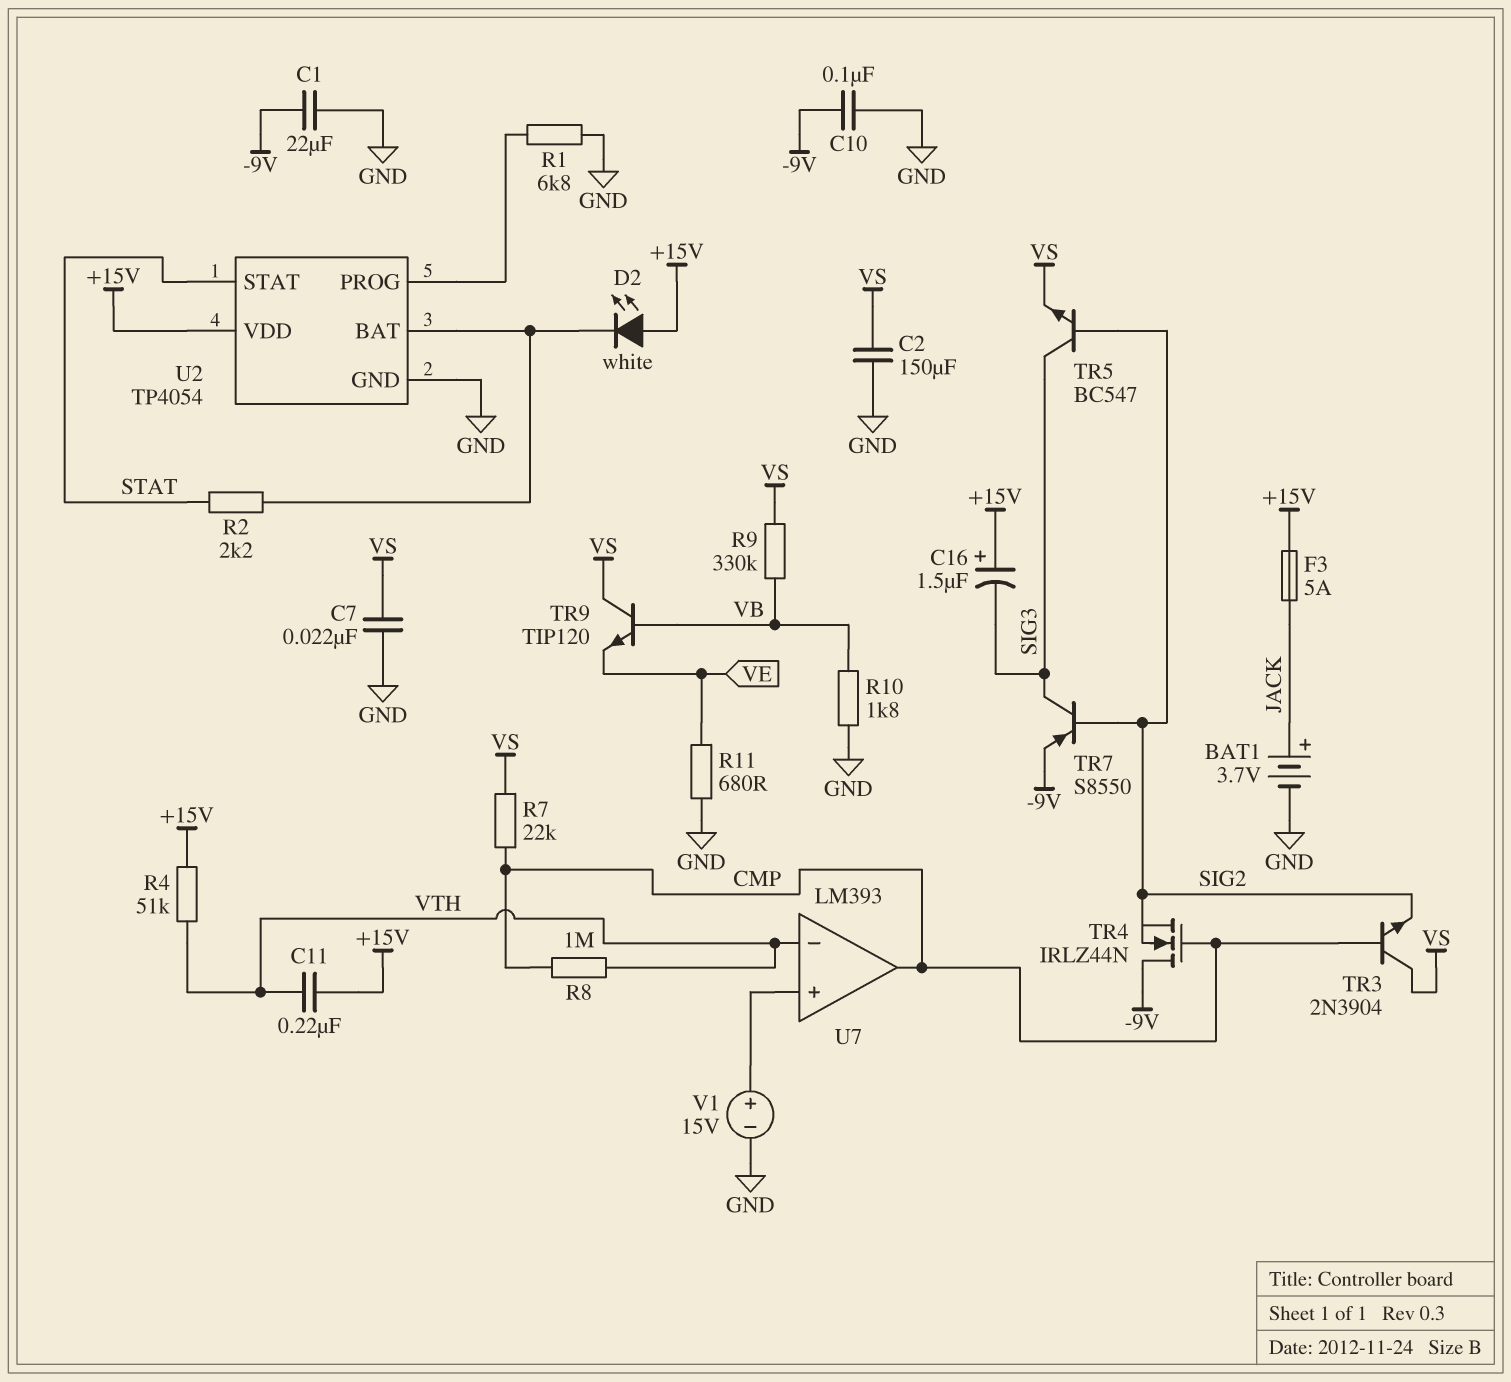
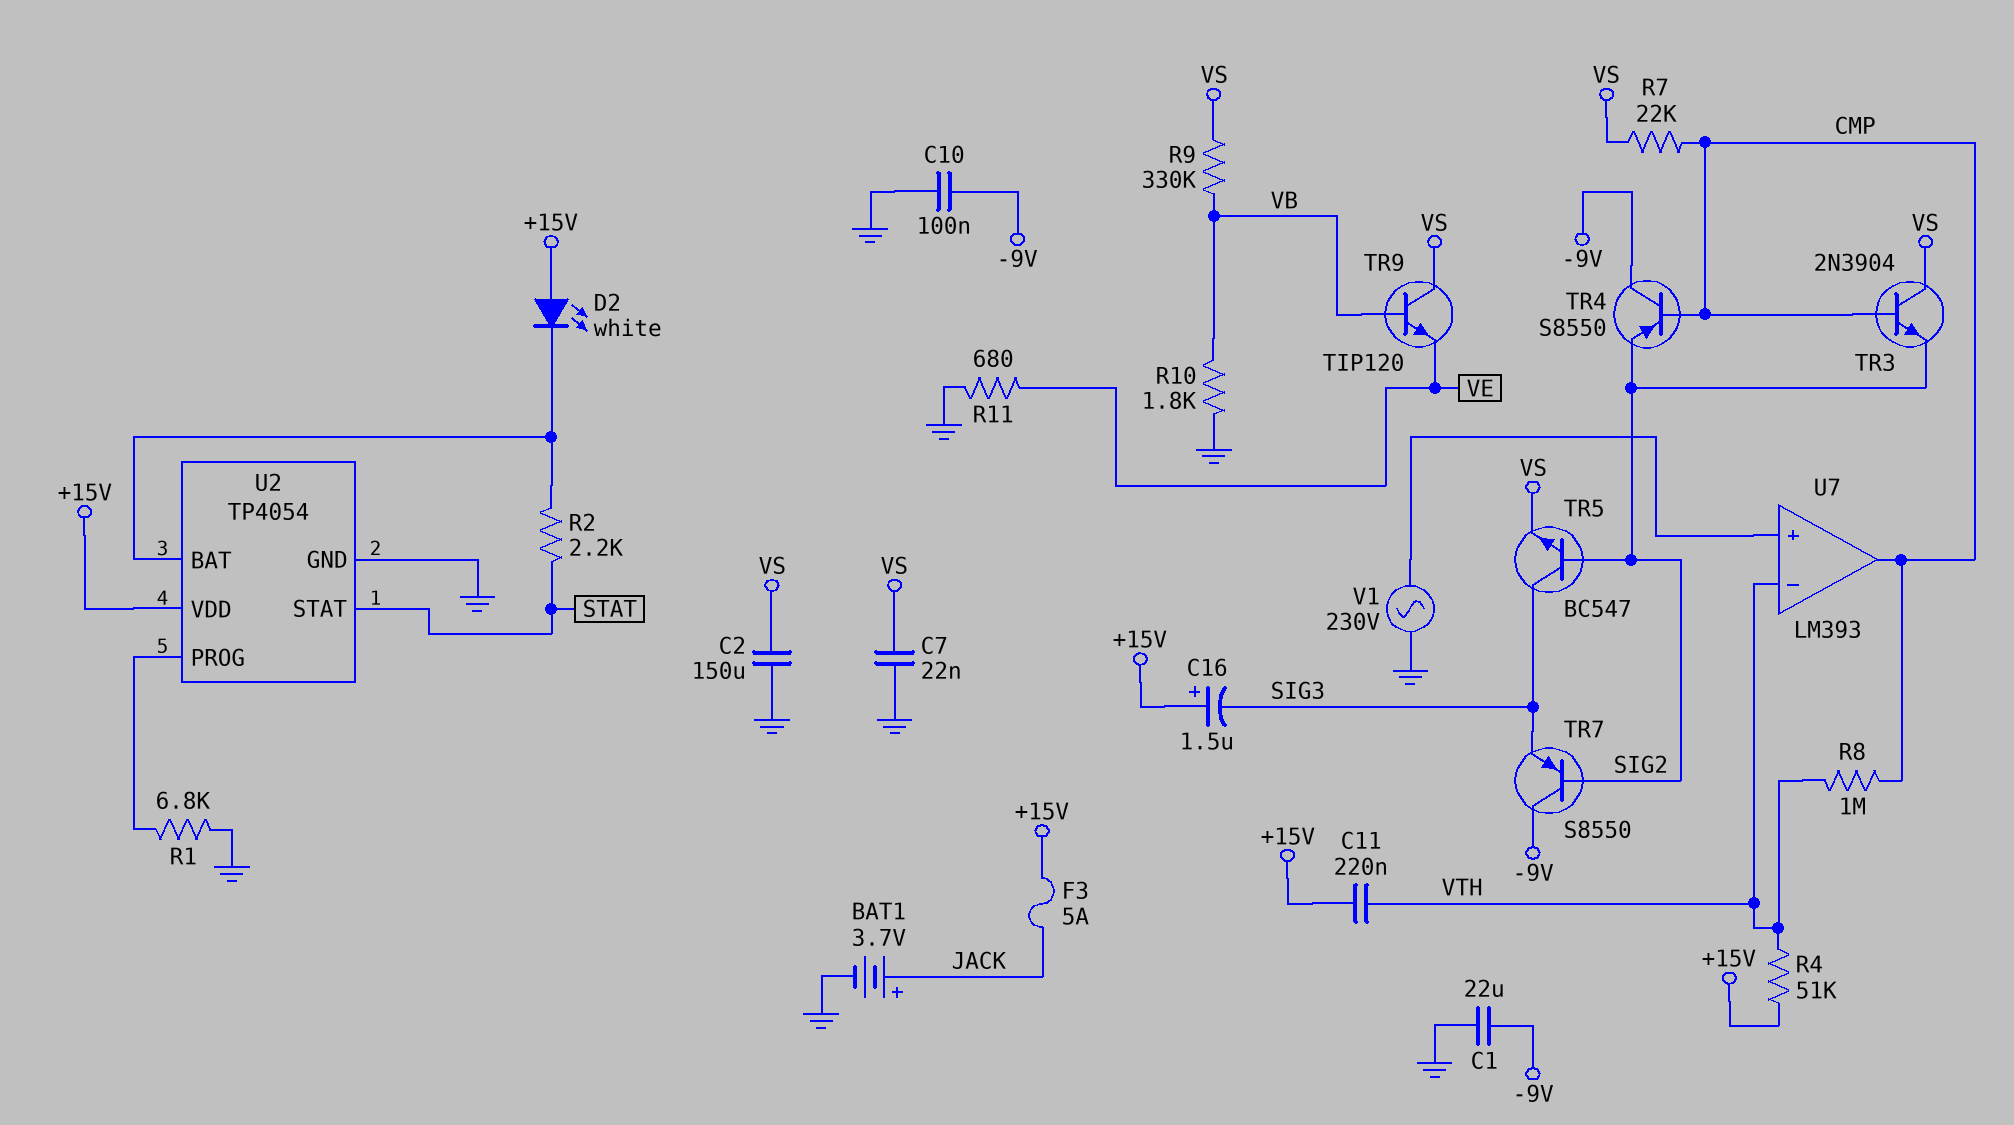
TR4: NMOS IRLZ44N (G CMP, D -9V, S SIG2) -> PNP S8550 (B CMP, C -9V, E SIG2)
TR7: PNP S8550 (B SIG2, C SIG3, E -9V) -> PNP S8550 (B SIG2, C -9V, E SIG3)
V1: 15V (plus U7/in+, minus GND) -> AC 230V (GND, U7/in+)

